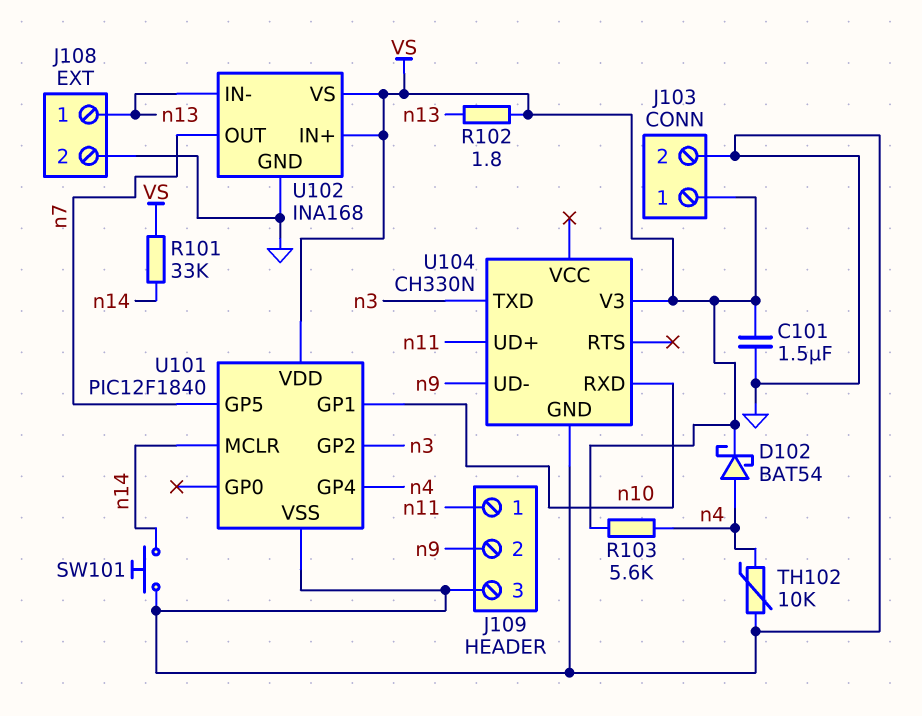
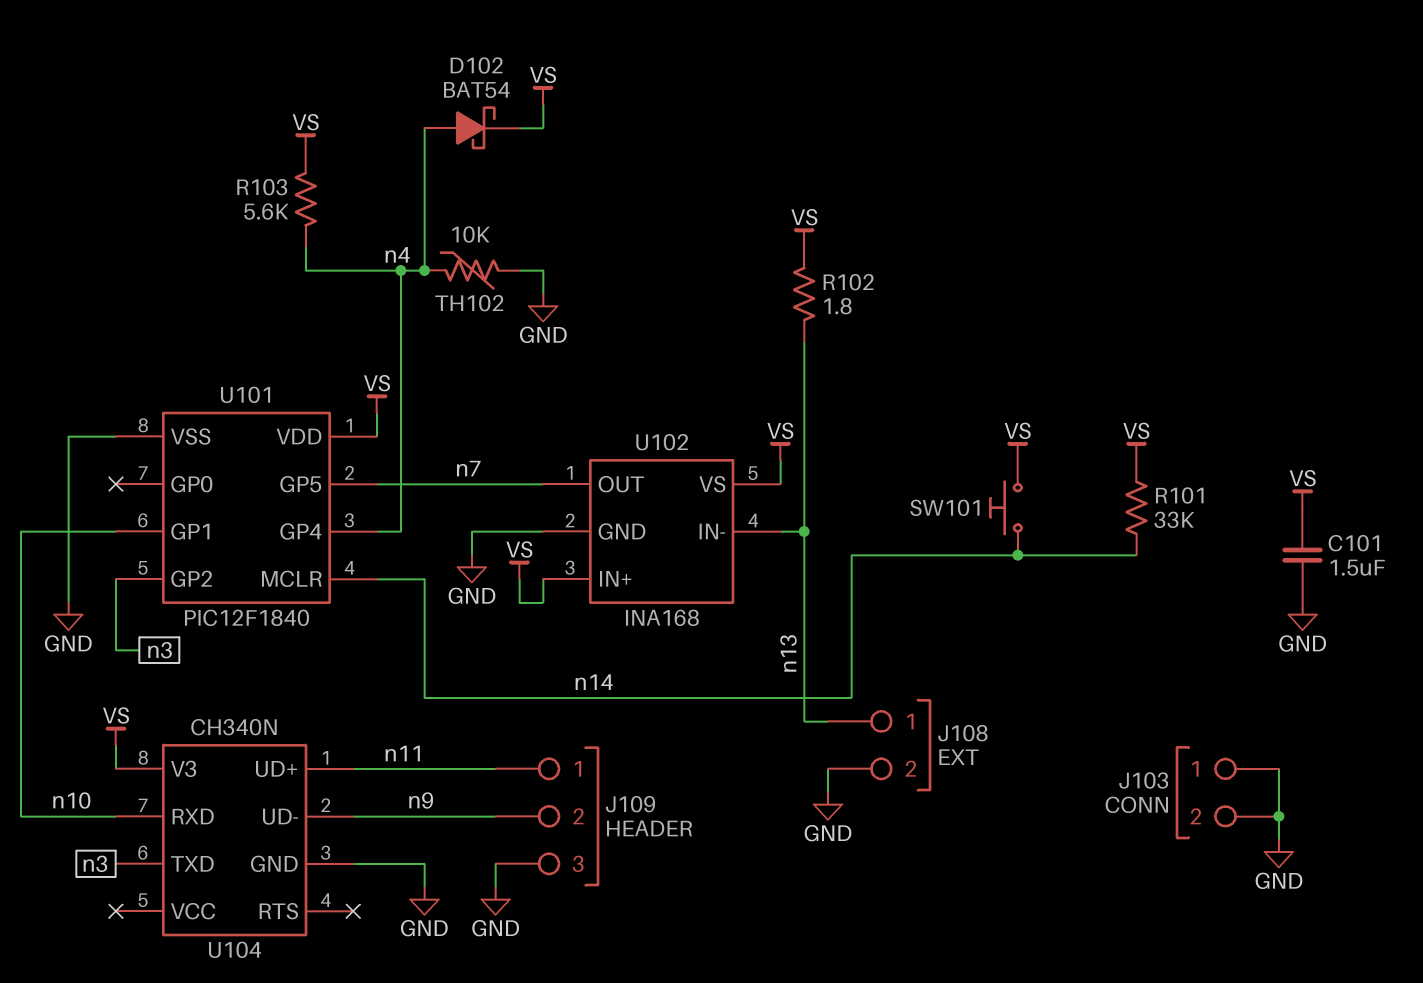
J103 pin 1: VS -> GND
SW101: button (GND, n14) -> button (VS, n14)
U104: CH330N -> CH340N

